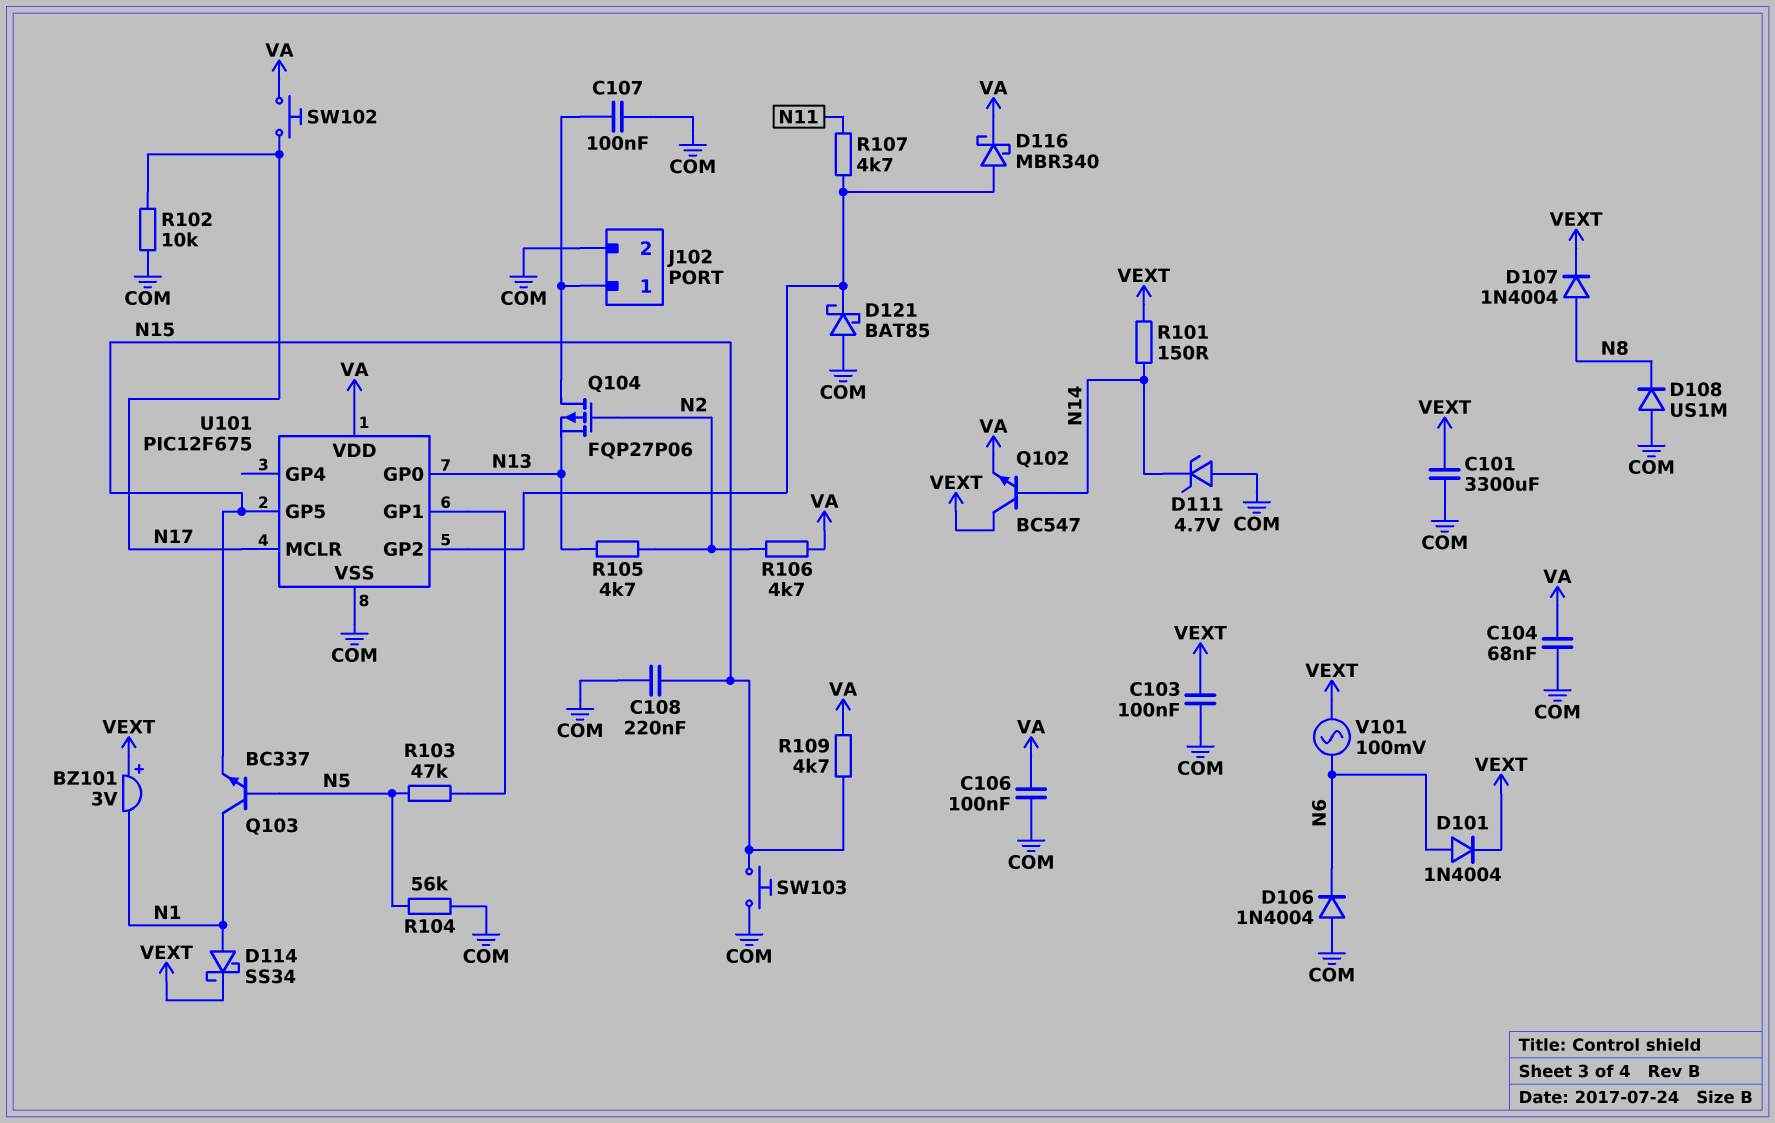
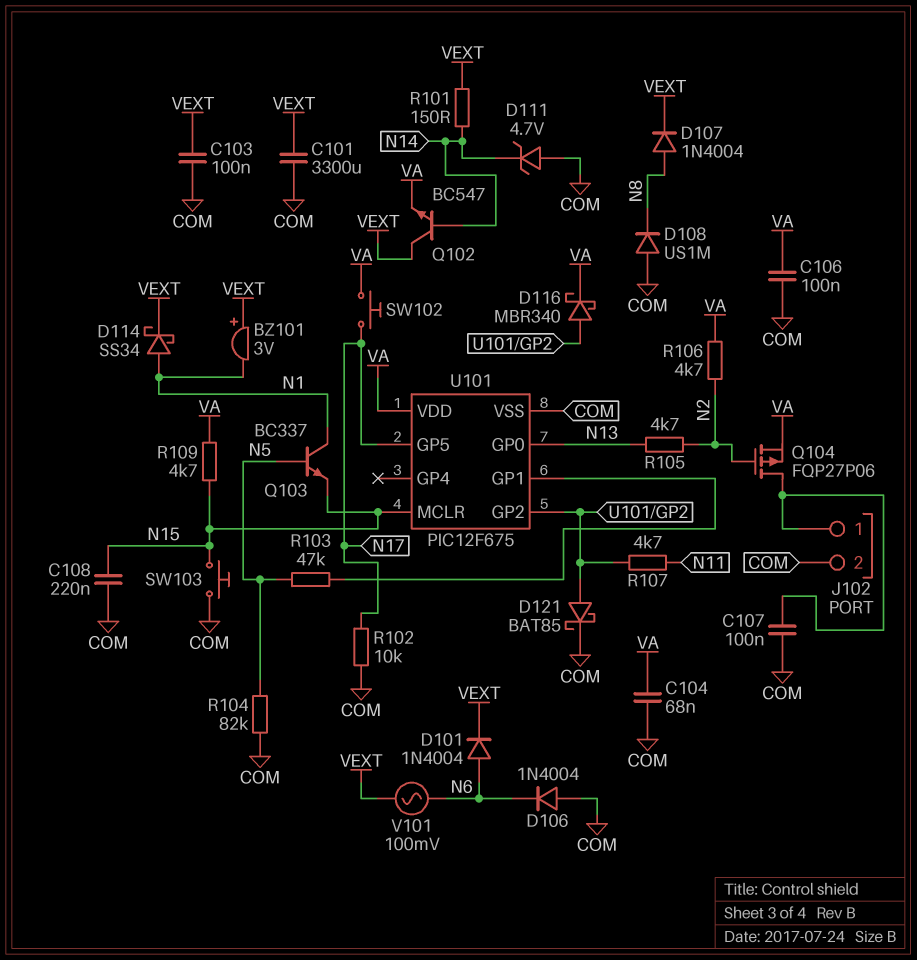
D121: schottky BAT85 (A COM, K U101/GP2) -> schottky BAT85 (A U101/GP2, K COM)
Q104: PMOS FQP27P06 (G N2, D J102/1, S N13) -> PMOS FQP27P06 (G N2, D J102/1, S VA)
R104: 56k (COM, N5) -> 82k (COM, N5)
U101 pin GP5: N15 -> N17
U101 pin MCLR: N17 -> N15

